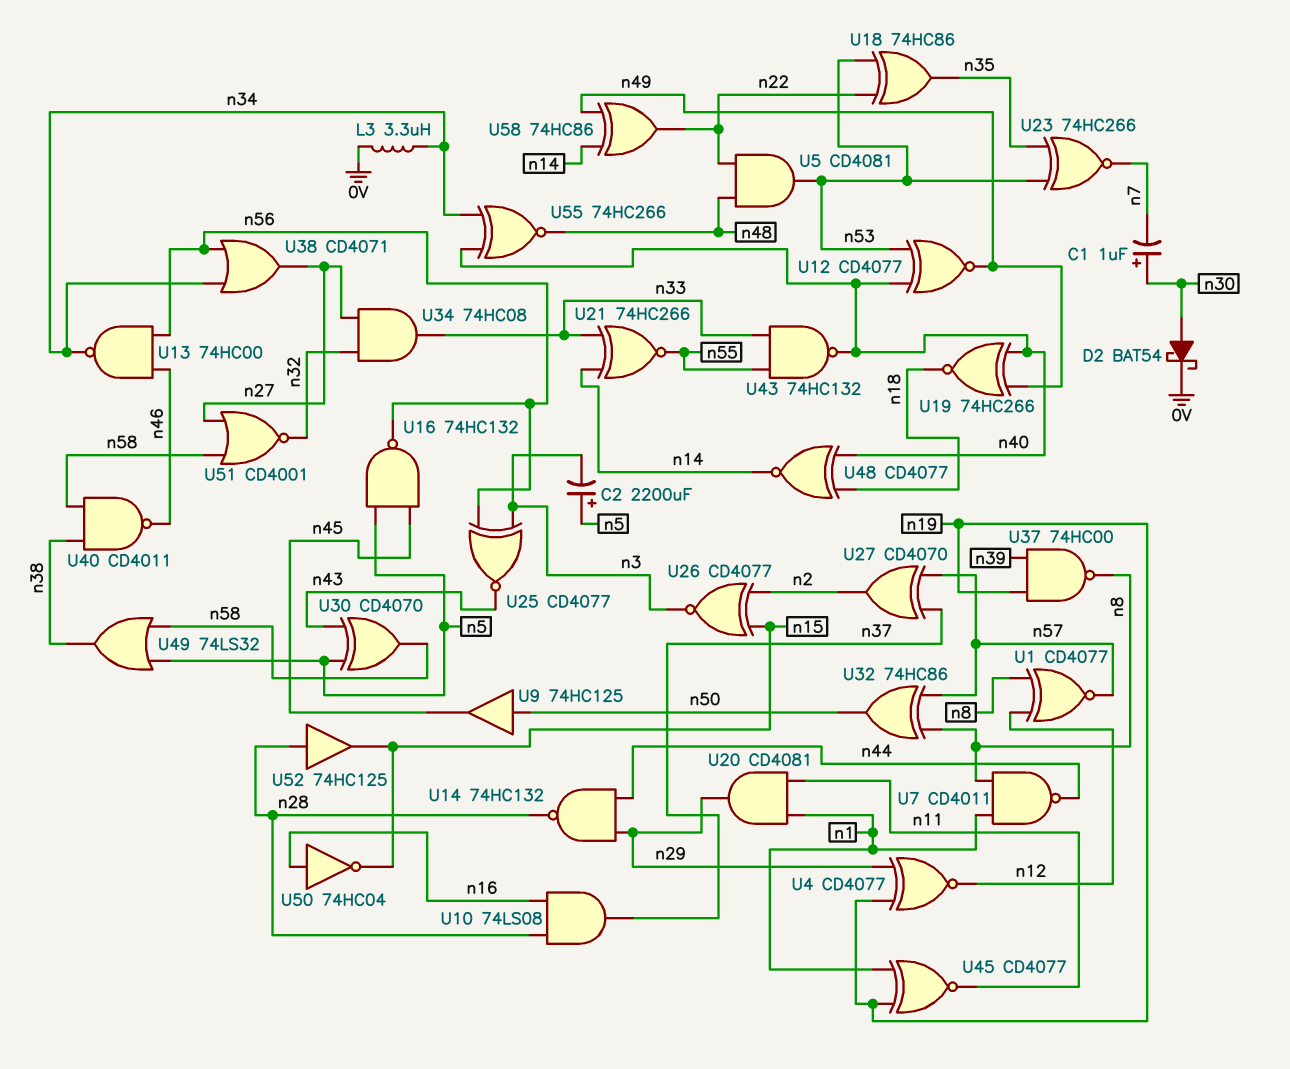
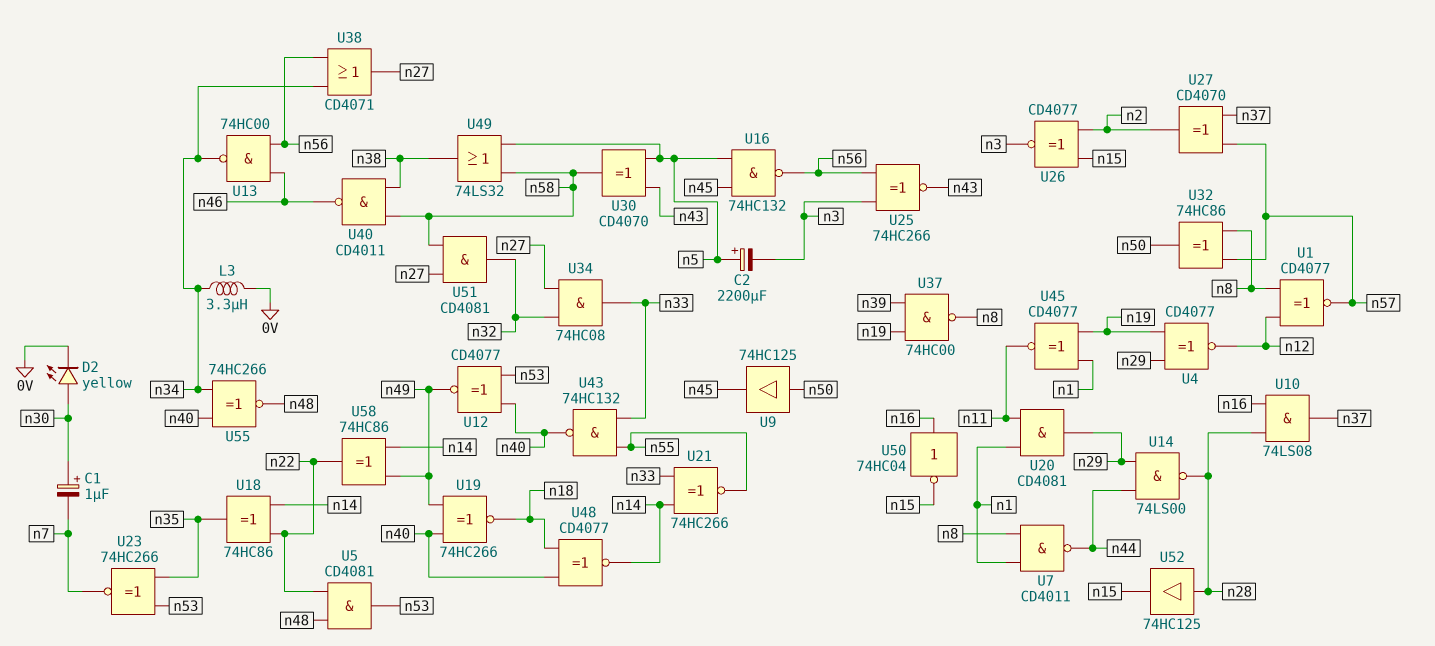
D2: schottky BAT54 (A n30, K 0V) -> LED yellow (A n30, K 0V)
U14: NAND 74HC132 (in n29, in n44, out n28) -> NAND 74LS00 (in n29, in n44, out n28)
U18: XOR 74HC86 (in n22, in n53, out n35) -> XOR 74HC86 (in n14, in n22, out n35)
U25: XNOR CD4077 (in n3, in n56, out n43) -> XNOR 74HC266 (in n3, in n56, out n43)
U51: NOR CD4001 (in n27, in n58, out n32) -> AND CD4081 (in n27, in n58, out n32)

